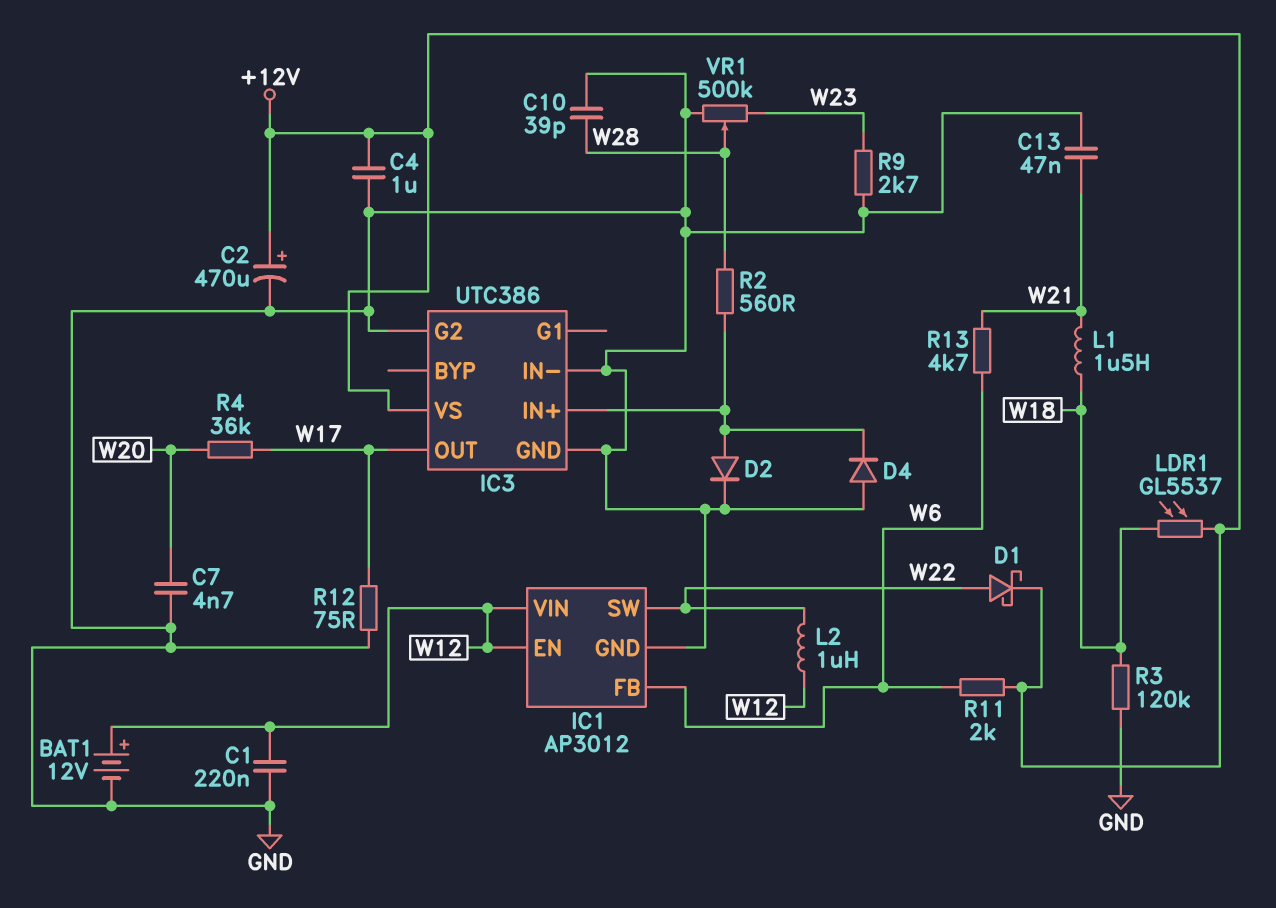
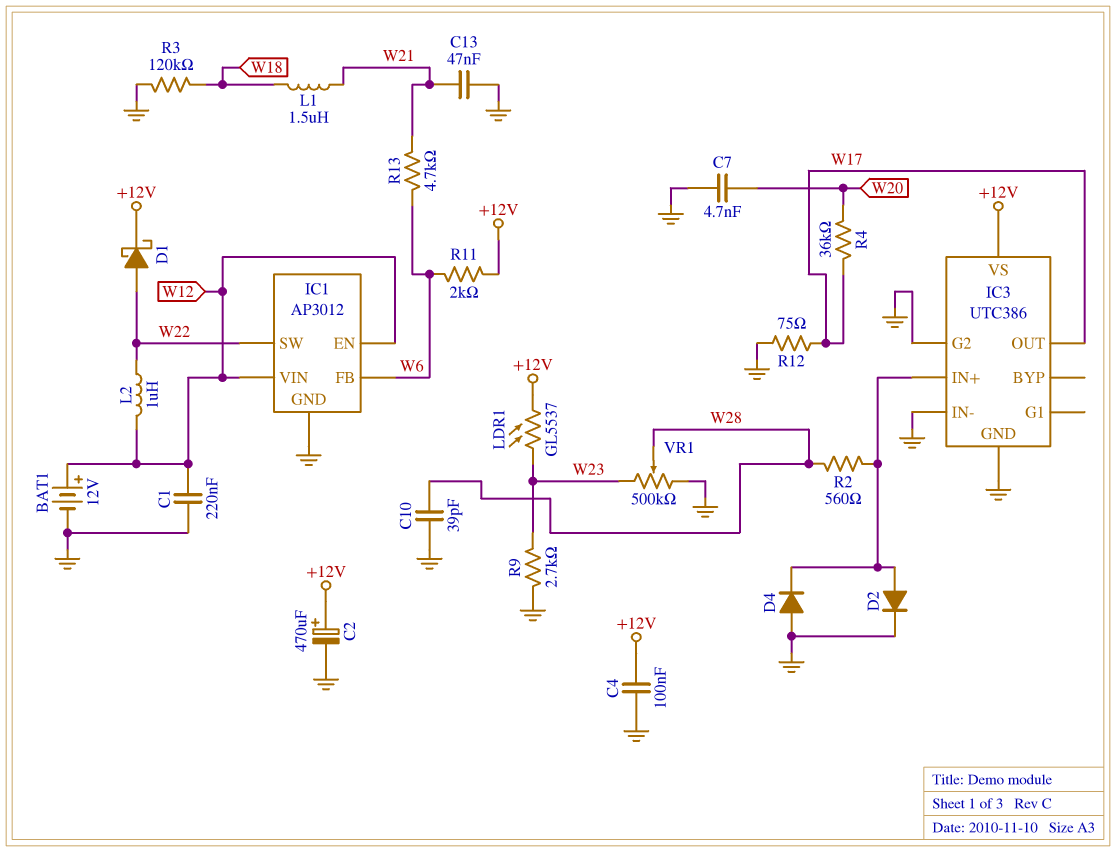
C4: 1uF (+12V, GND) -> 100nF (+12V, GND)
LDR1: GL5537 (+12V, W18) -> GL5537 (+12V, W23)

